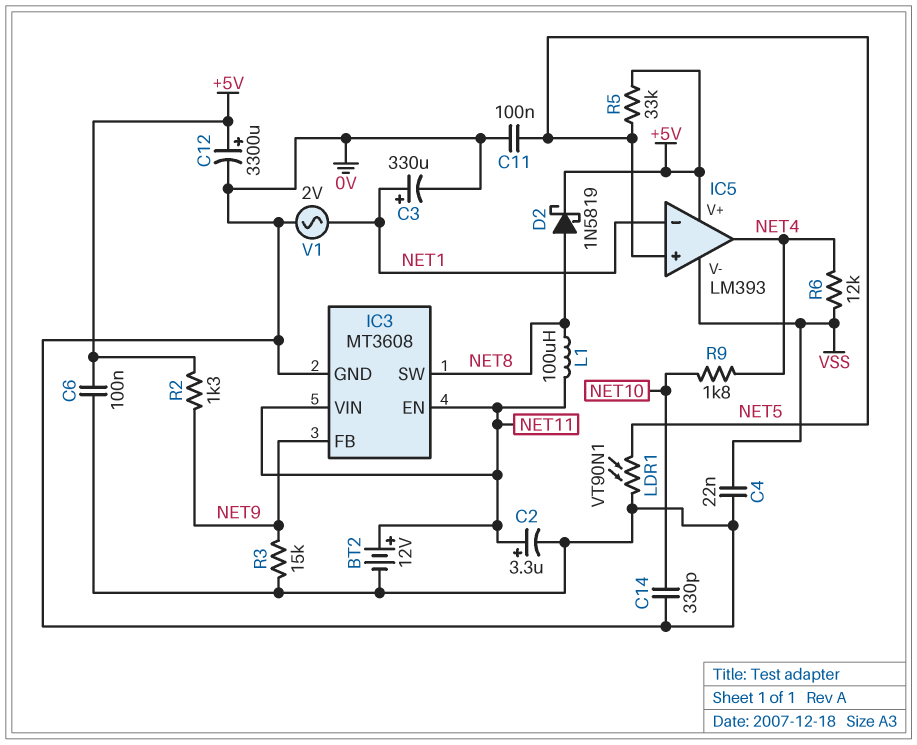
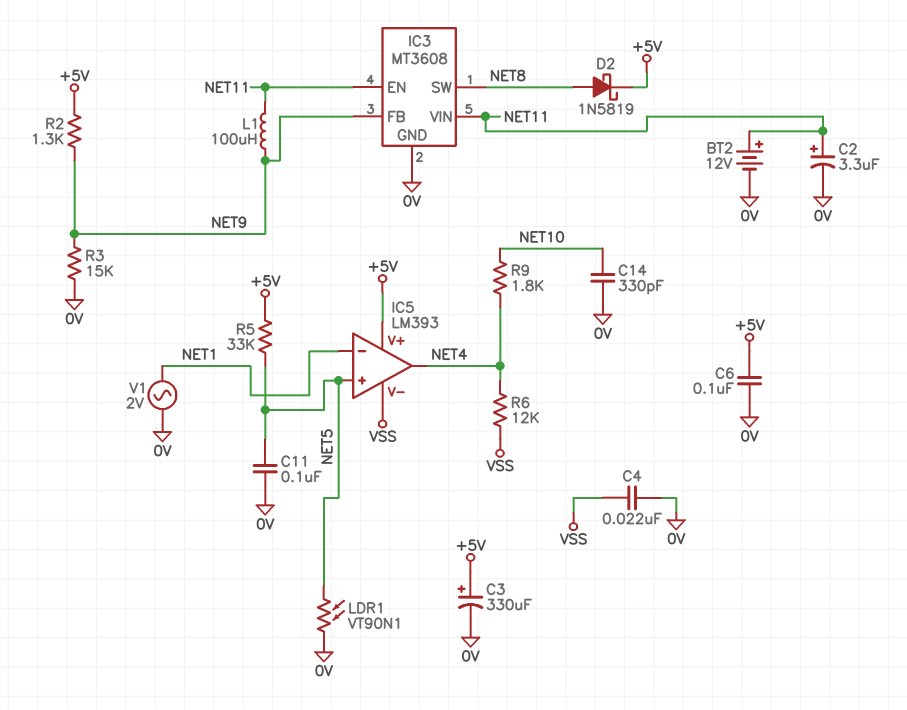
C3: 330uF (plus NET1, minus 0V) -> 330uF (plus +5V, minus 0V)
C12: 3300uF (plus +5V, minus 0V) -> none
L1: 100uH (NET8, NET11) -> 100uH (NET9, NET11)

